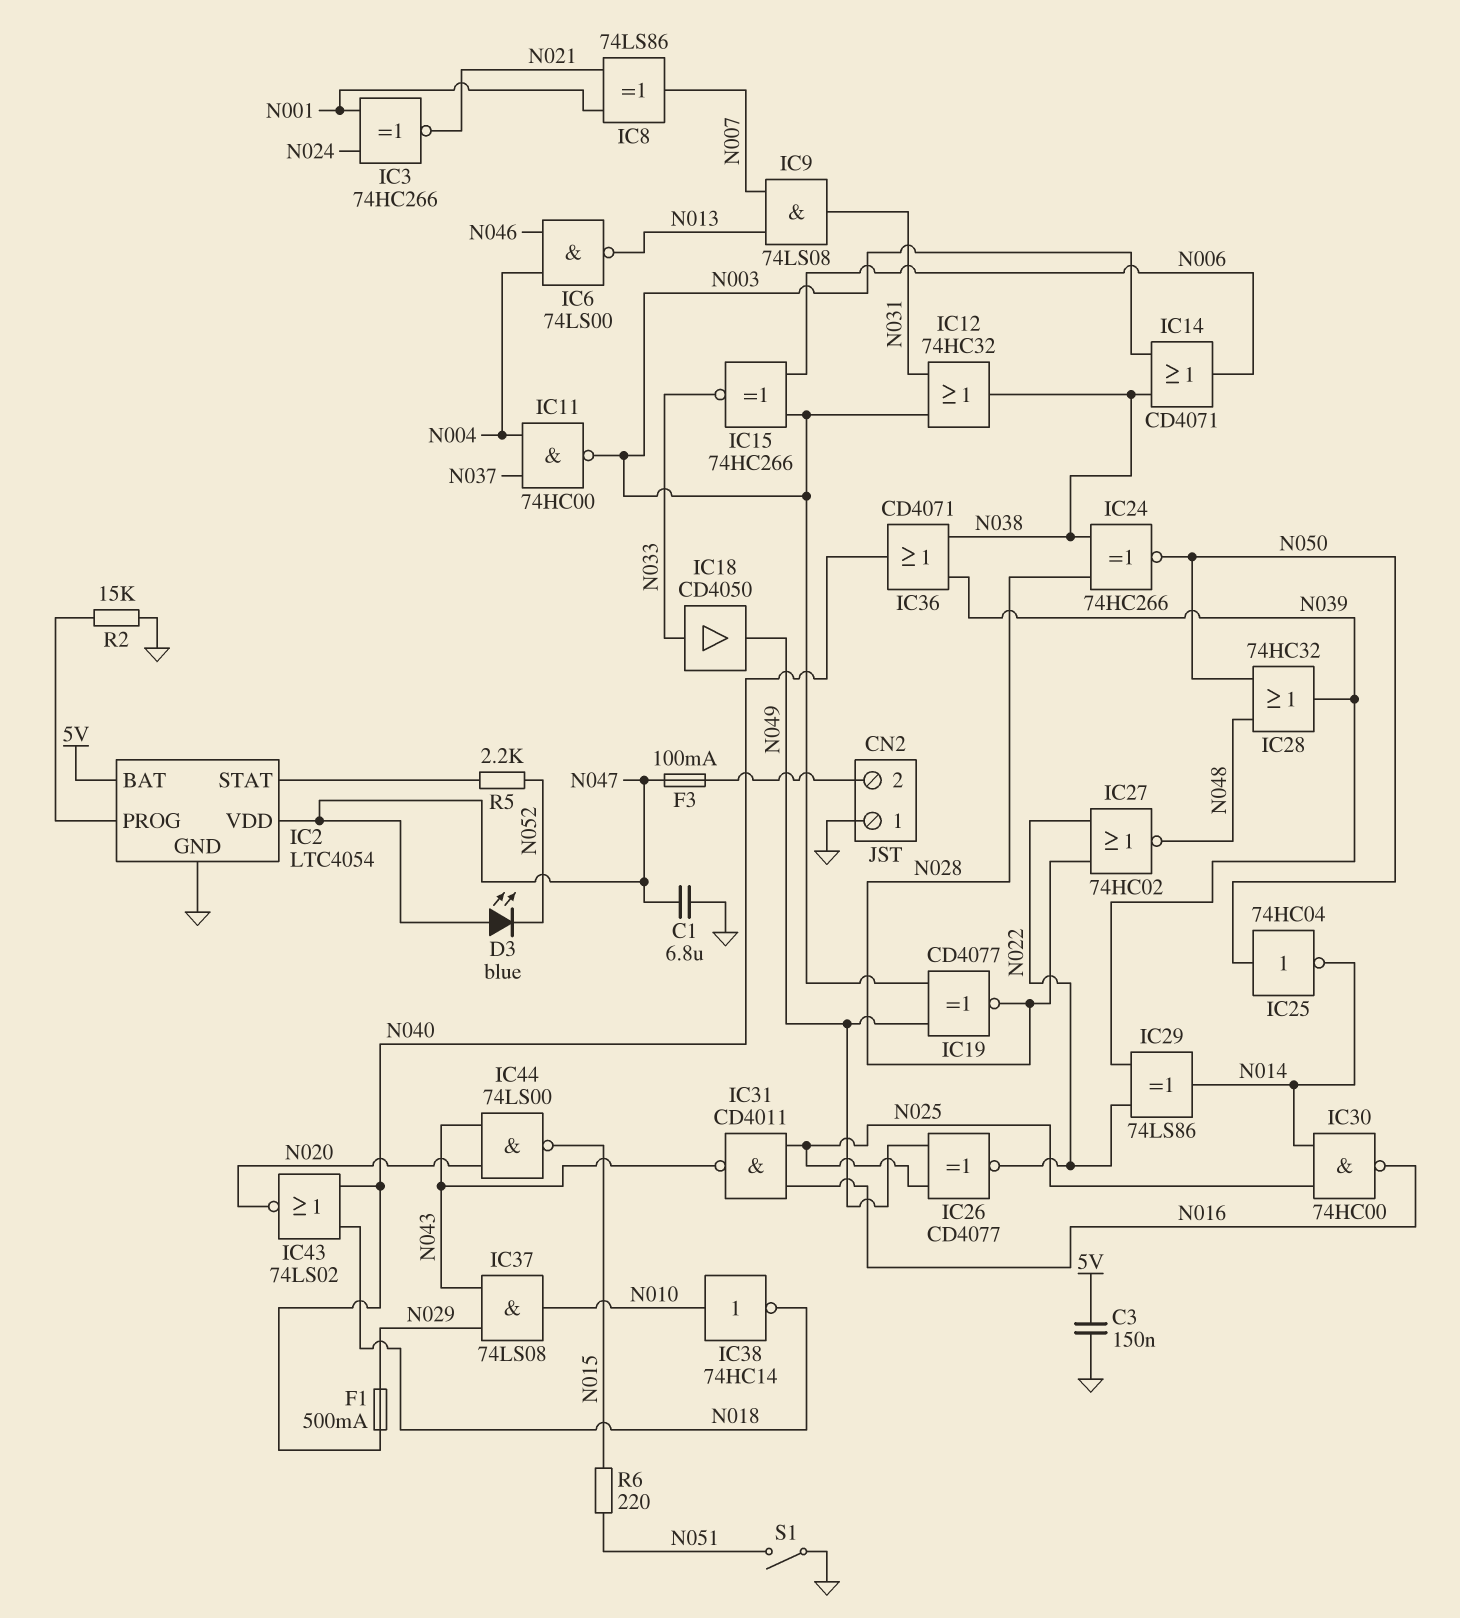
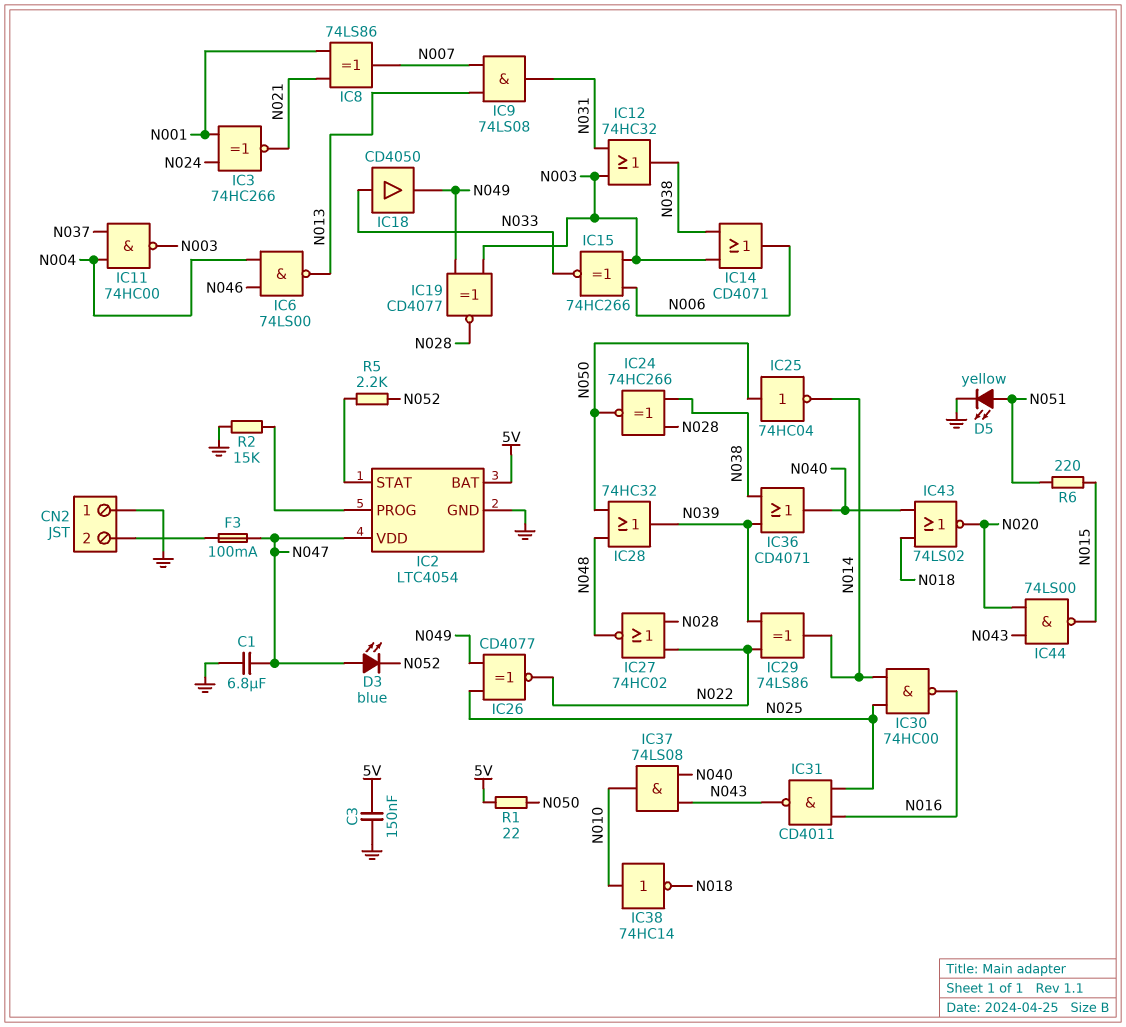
D5: none -> LED yellow (A N051, K GND)
F1: 500mA (N029, N040) -> none
IC37: AND 74LS08 (in N029, in N043, out N010) -> AND 74LS08 (in N040, in N043, out N010)
R1: none -> 22 (5V, N050)
S1: switch (GND, N051) -> none

